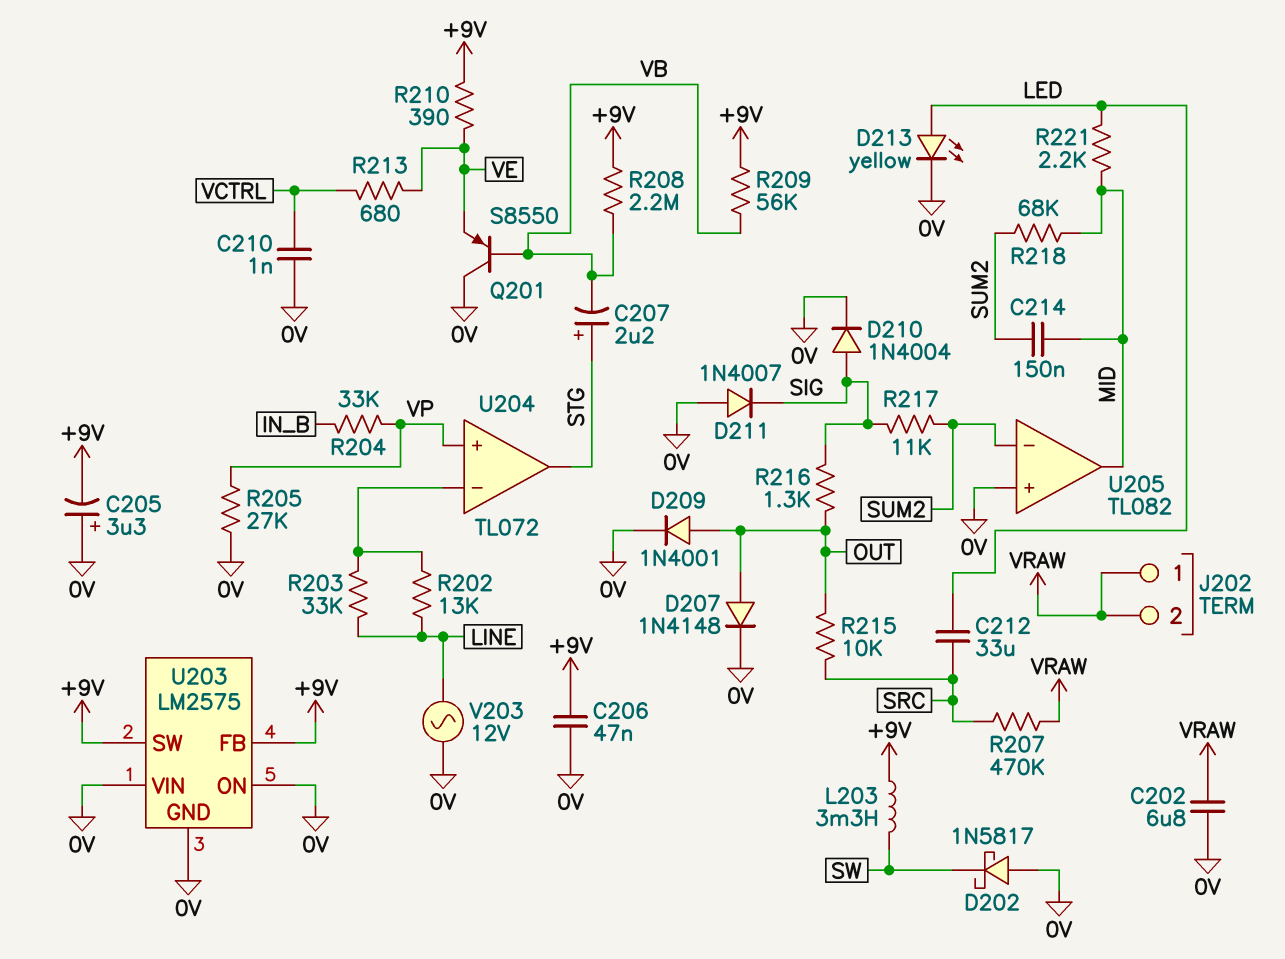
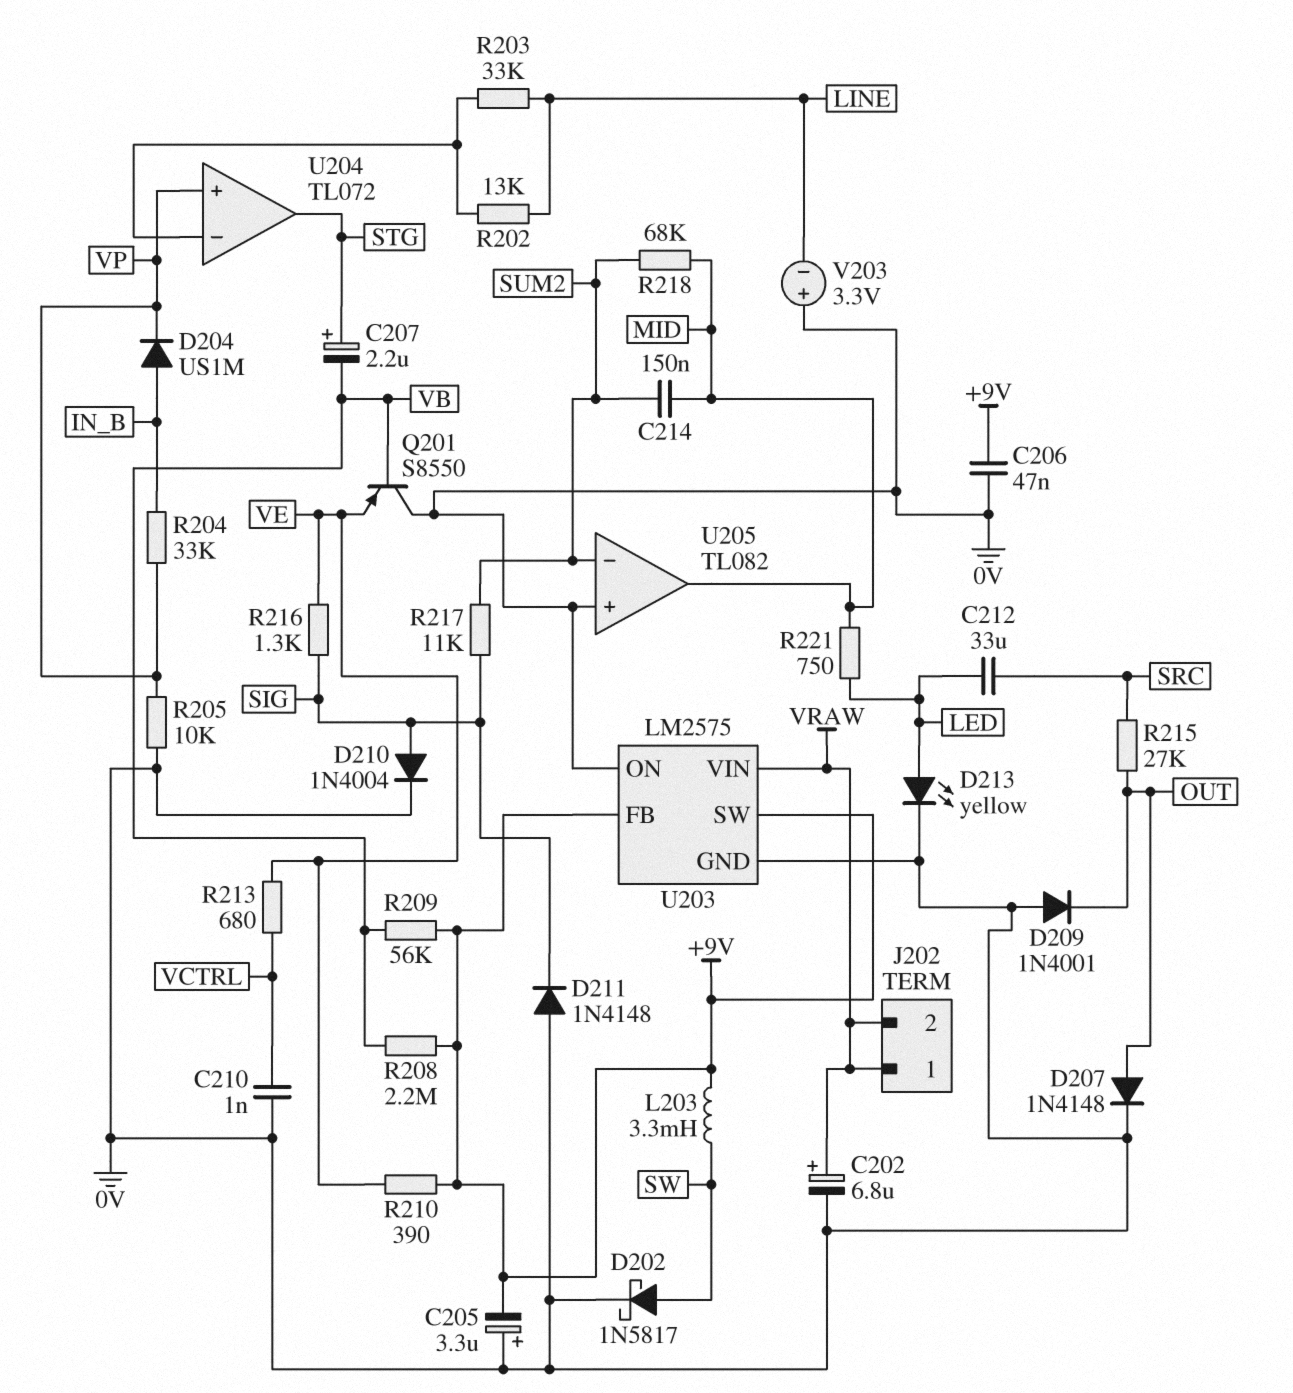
C202: 6.8uF (0V, VRAW) -> 6.8uF (plus VRAW, minus 0V)
D202: schottky 1N5817 (A 0V, K SW) -> schottky 1N5817 (A SW, K 0V)
D204: none -> diode US1M (A IN_B, K VP)
D209: diode 1N4001 (A OUT, K 0V) -> diode 1N4001 (A 0V, K OUT)
D211: diode 1N4007 (A 0V, K SIG) -> diode 1N4148 (A 0V, K SIG)
R205: 27k (0V, VP) -> 10k (0V, VP)
R207: 470k (SRC, VRAW) -> none
R215: 10k (OUT, SRC) -> 27k (OUT, SRC)
R216: 1.3k (OUT, SIG) -> 1.3k (SIG, VE)
R221: 2.2k (LED, MID) -> 750 (LED, MID)
U203 pin VIN: 0V -> VRAW
V203: AC 12V (0V, LINE) -> 3.3V (plus 0V, minus LINE)

